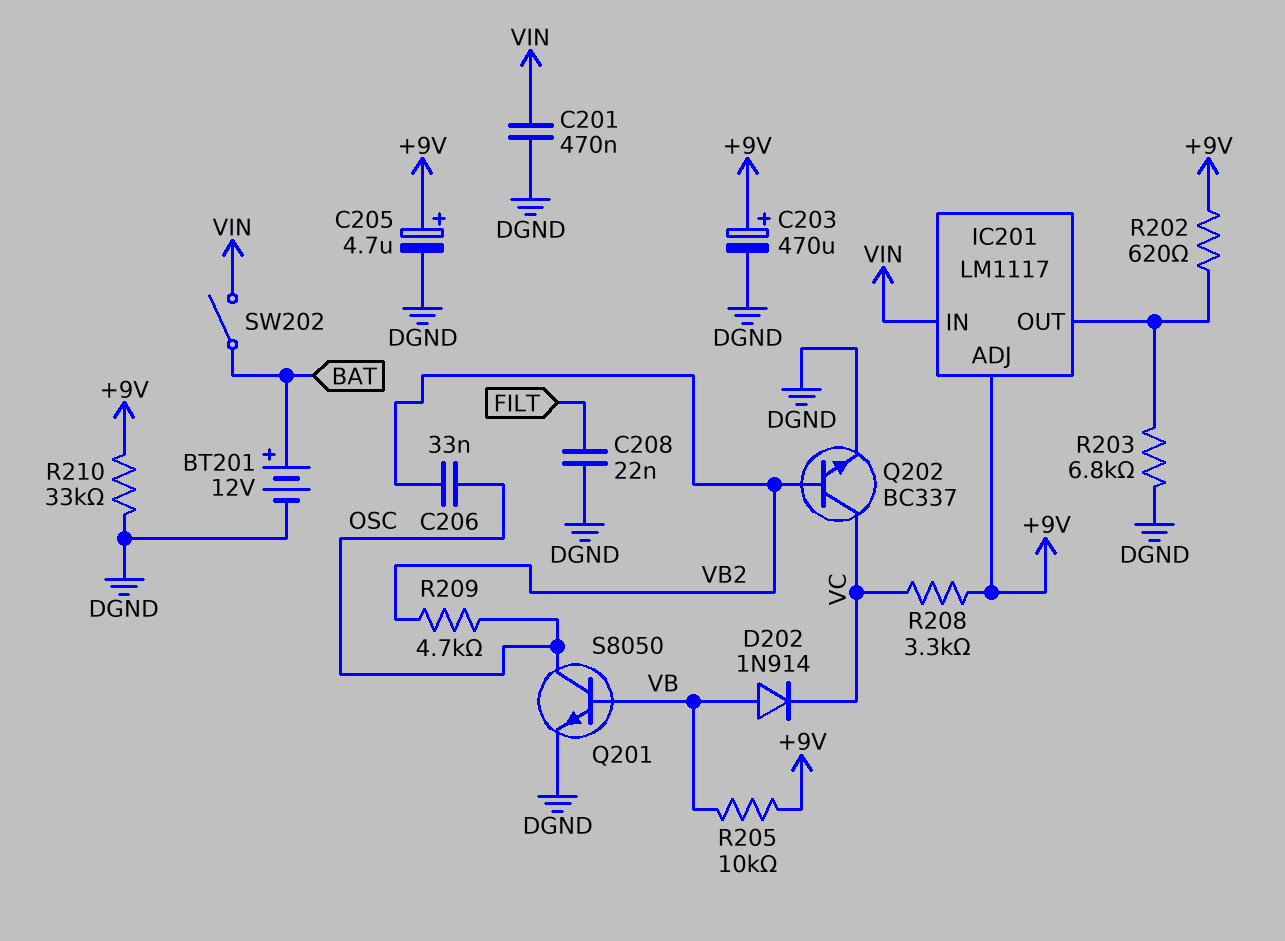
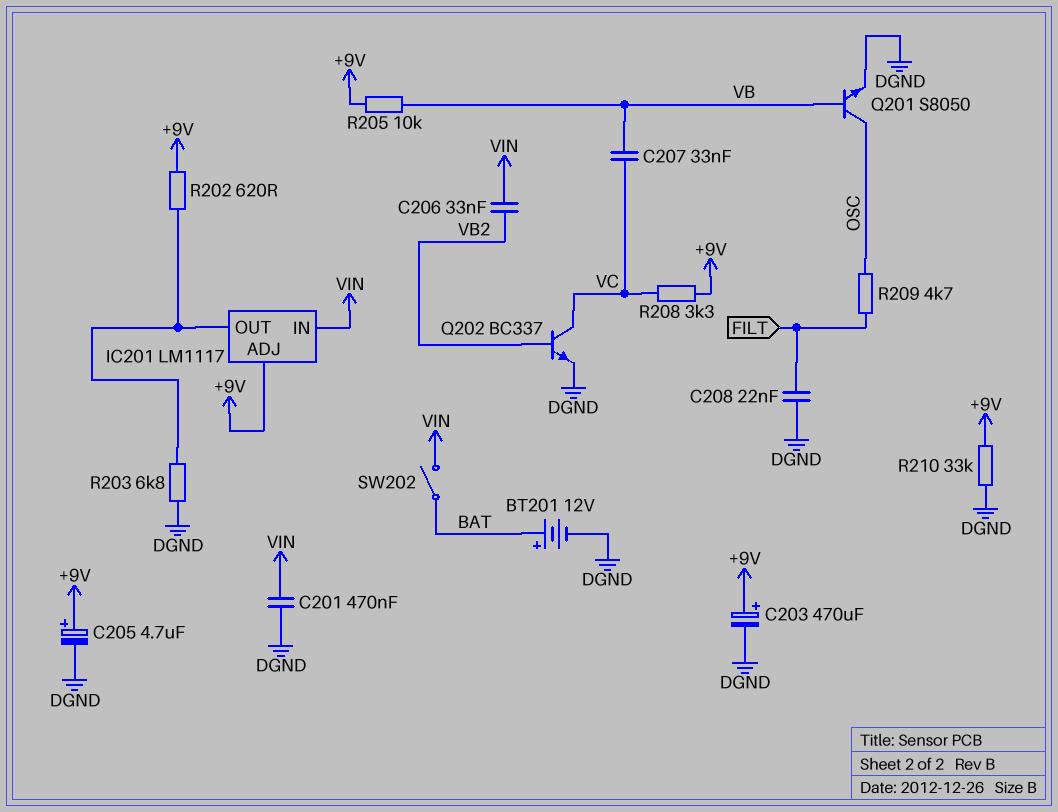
C206: 33nF (OSC, VB2) -> 33nF (VB2, VIN)
C207: none -> 33nF (VB, VC)
D202: diode 1N914 (A VB, K VC) -> none
R209: 4.7k (OSC, VB2) -> 4.7k (FILT, OSC)

